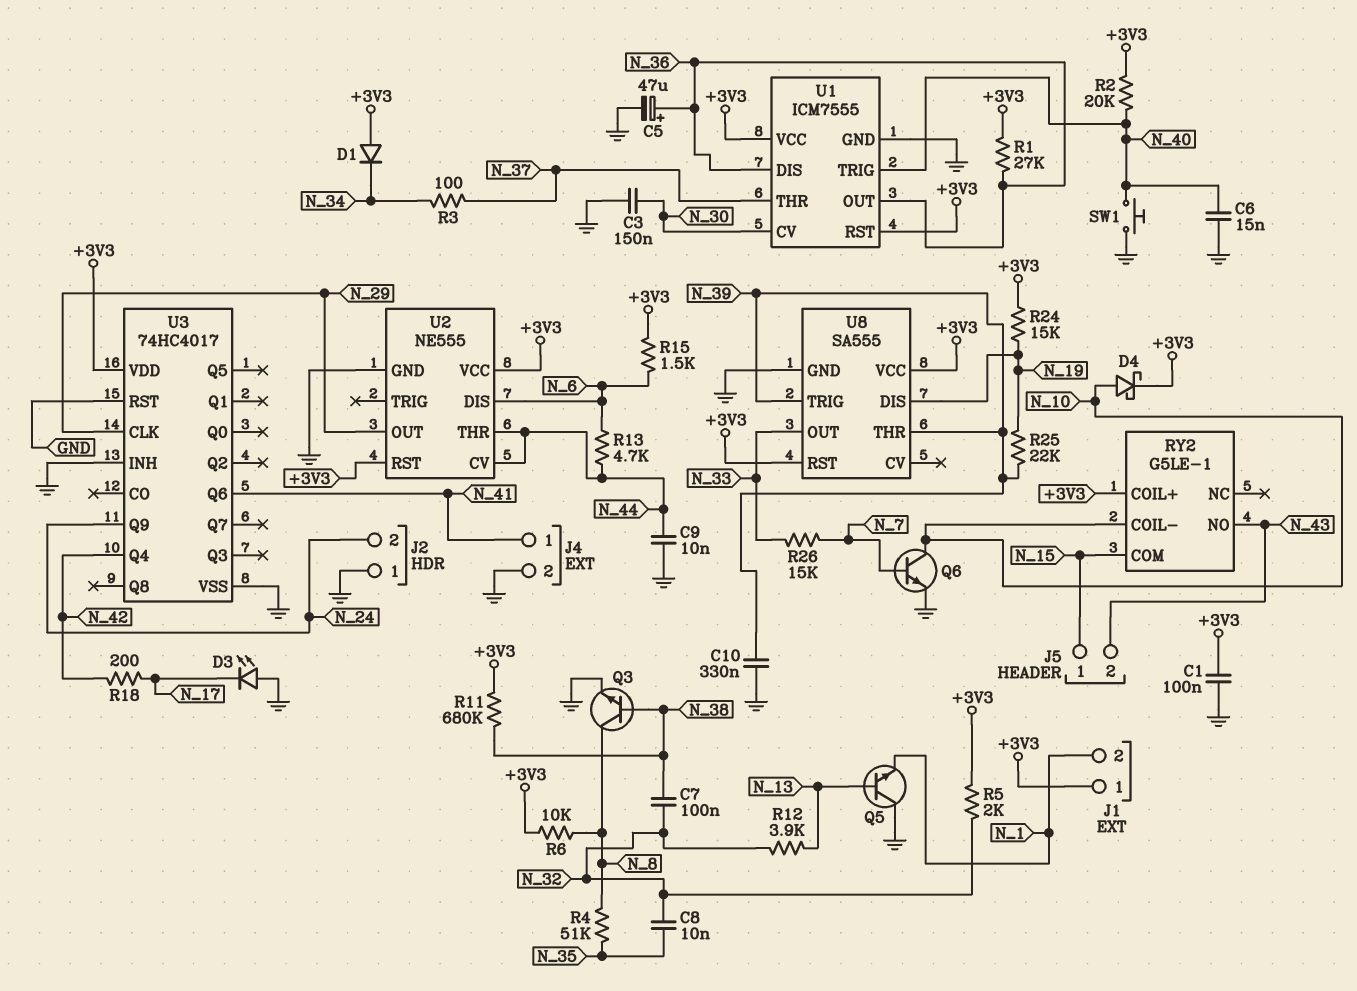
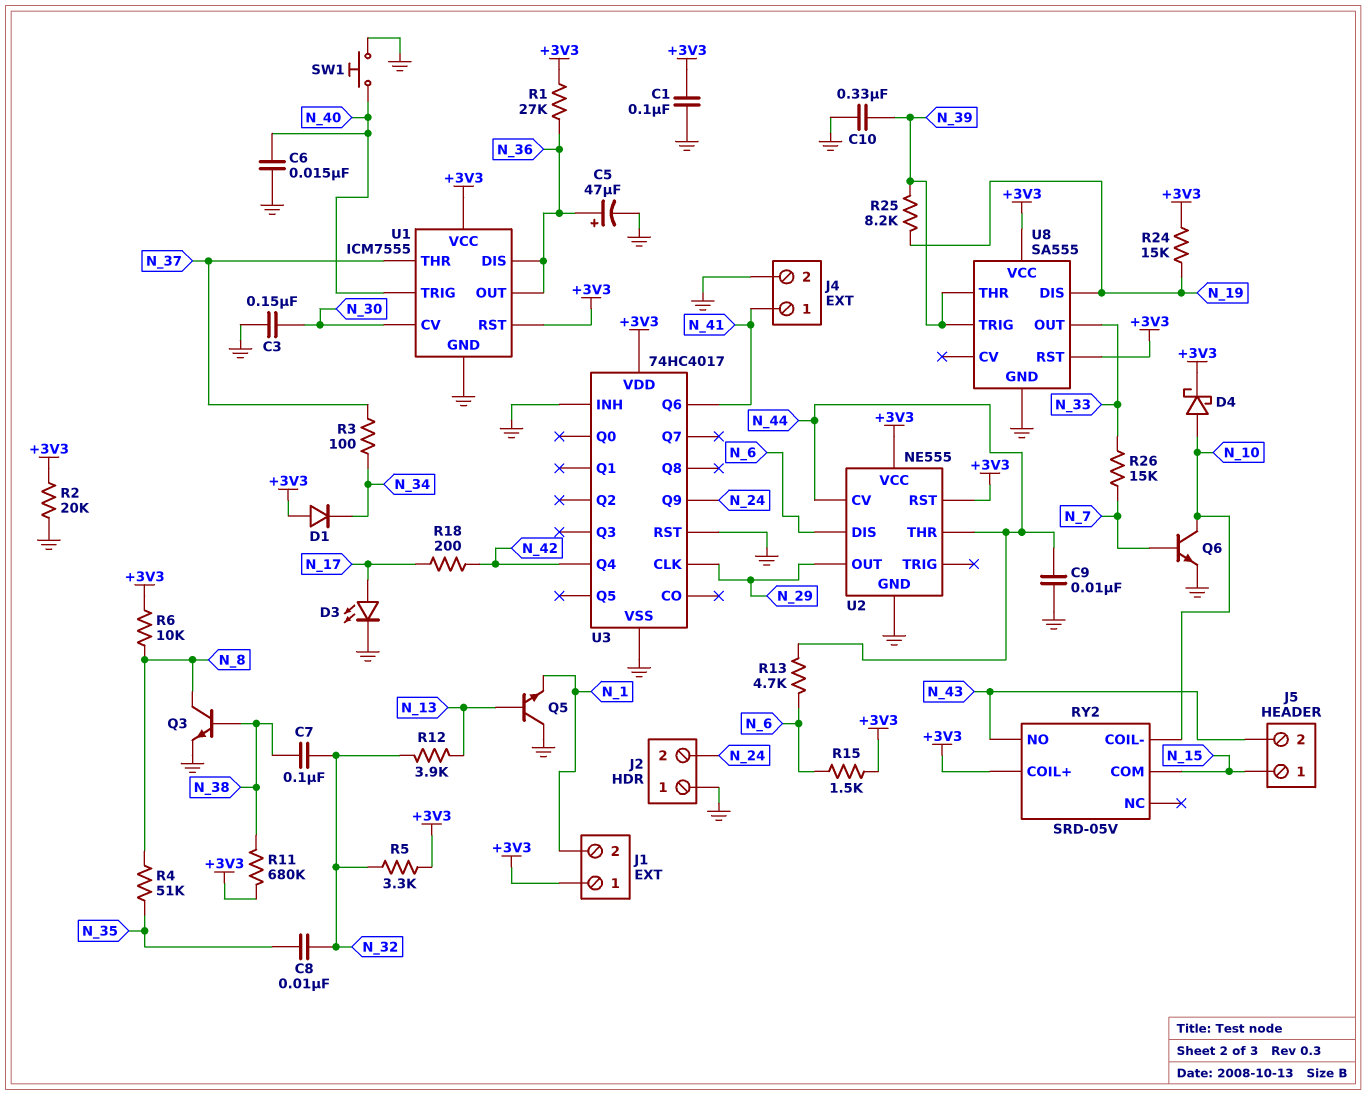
D3: LED (A GND, K N_17) -> LED (A N_17, K GND)
R2: 20k (+3V3, N_40) -> 20k (+3V3, GND)
R5: 2k (+3V3, N_32) -> 3.3k (+3V3, N_32)
R25: 22k (N_19, N_39) -> 8.2k (N_19, N_39)
RY2: G5LE-1 -> SRD-05V

